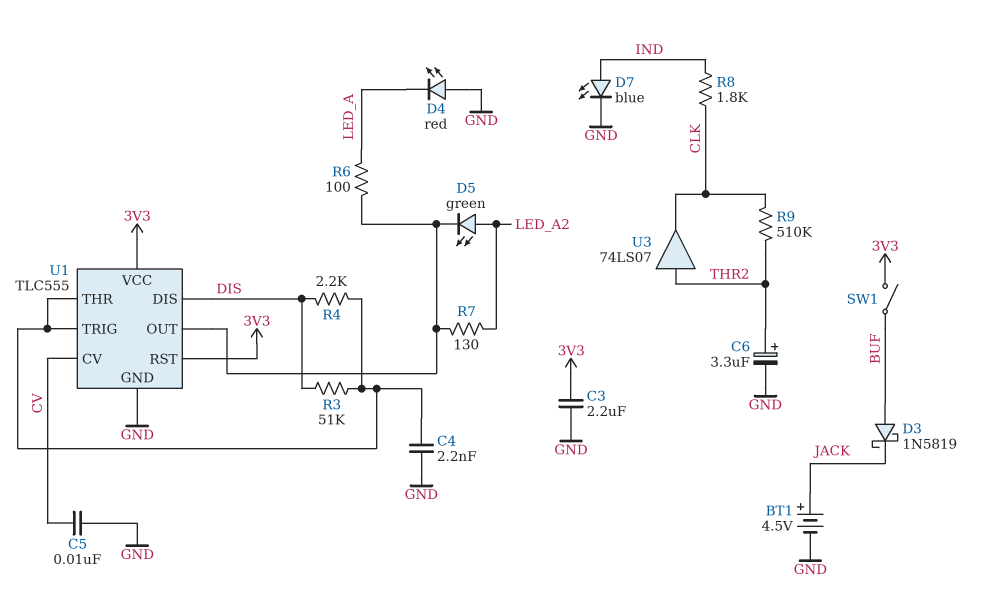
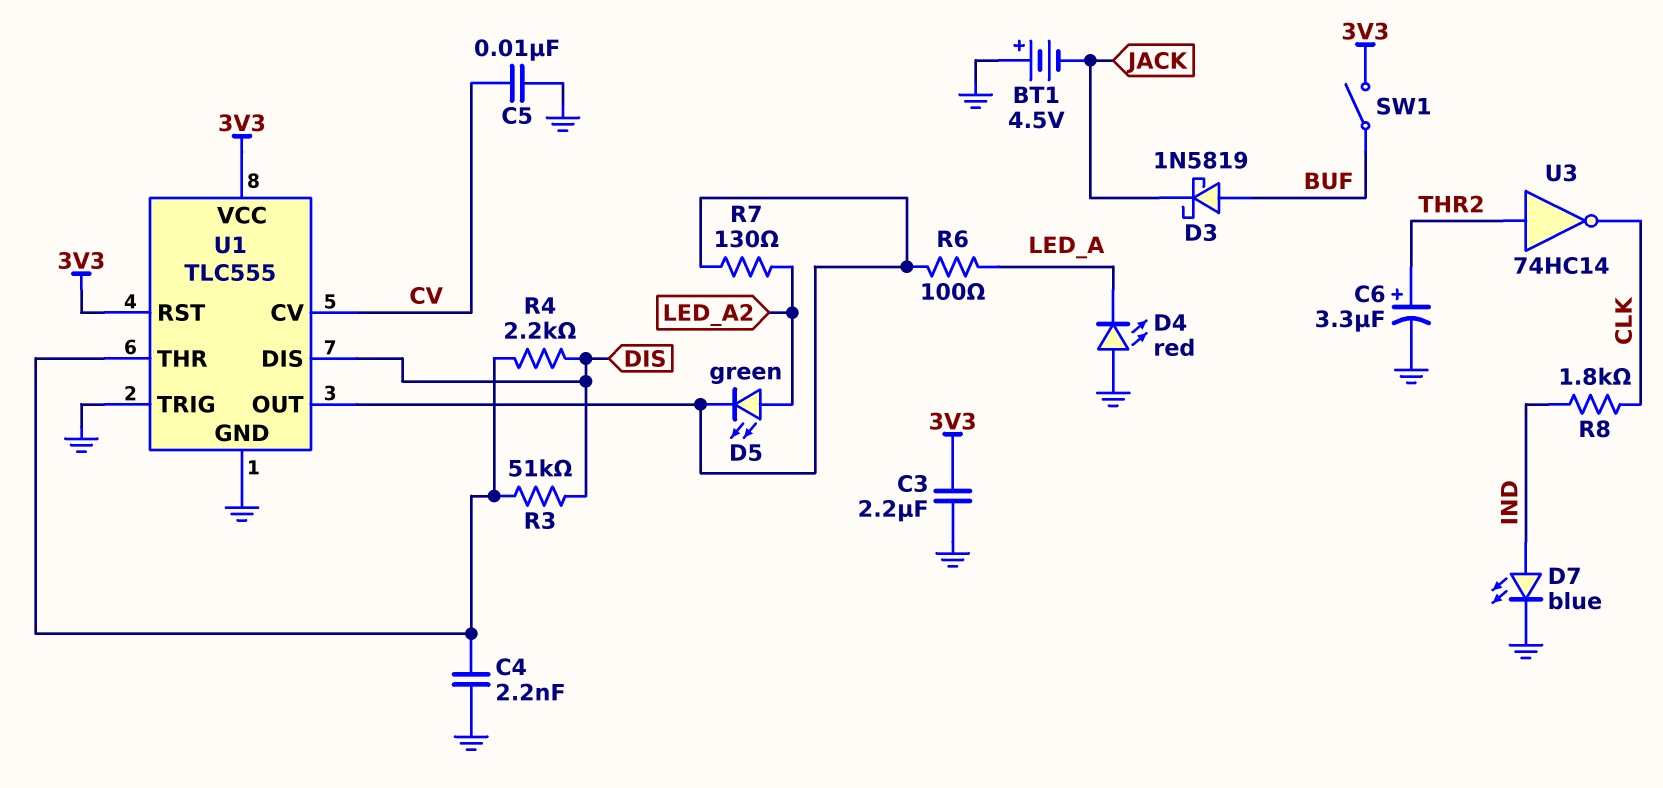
BT1: 4.5V (plus JACK, minus GND) -> 4.5V (plus GND, minus JACK)
R9: 510k (CLK, THR2) -> none
U1 pin TRIG: U1/THR -> GND
U3: buffer 74LS07 (in THR2, out CLK) -> NOT 74HC14 (in THR2, out CLK)

